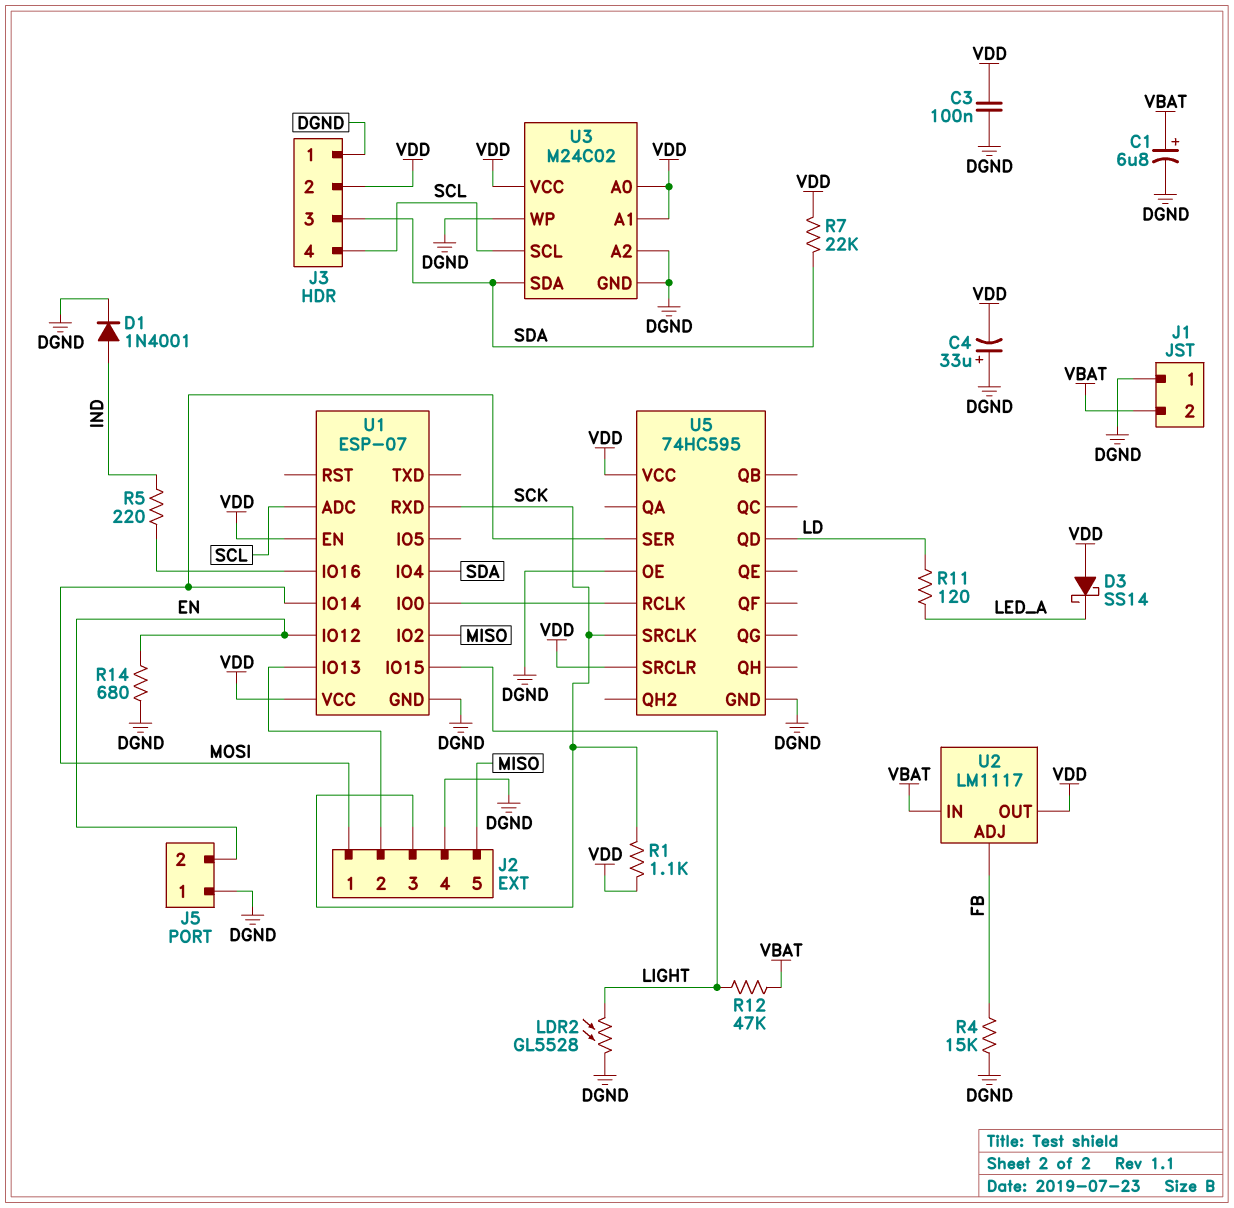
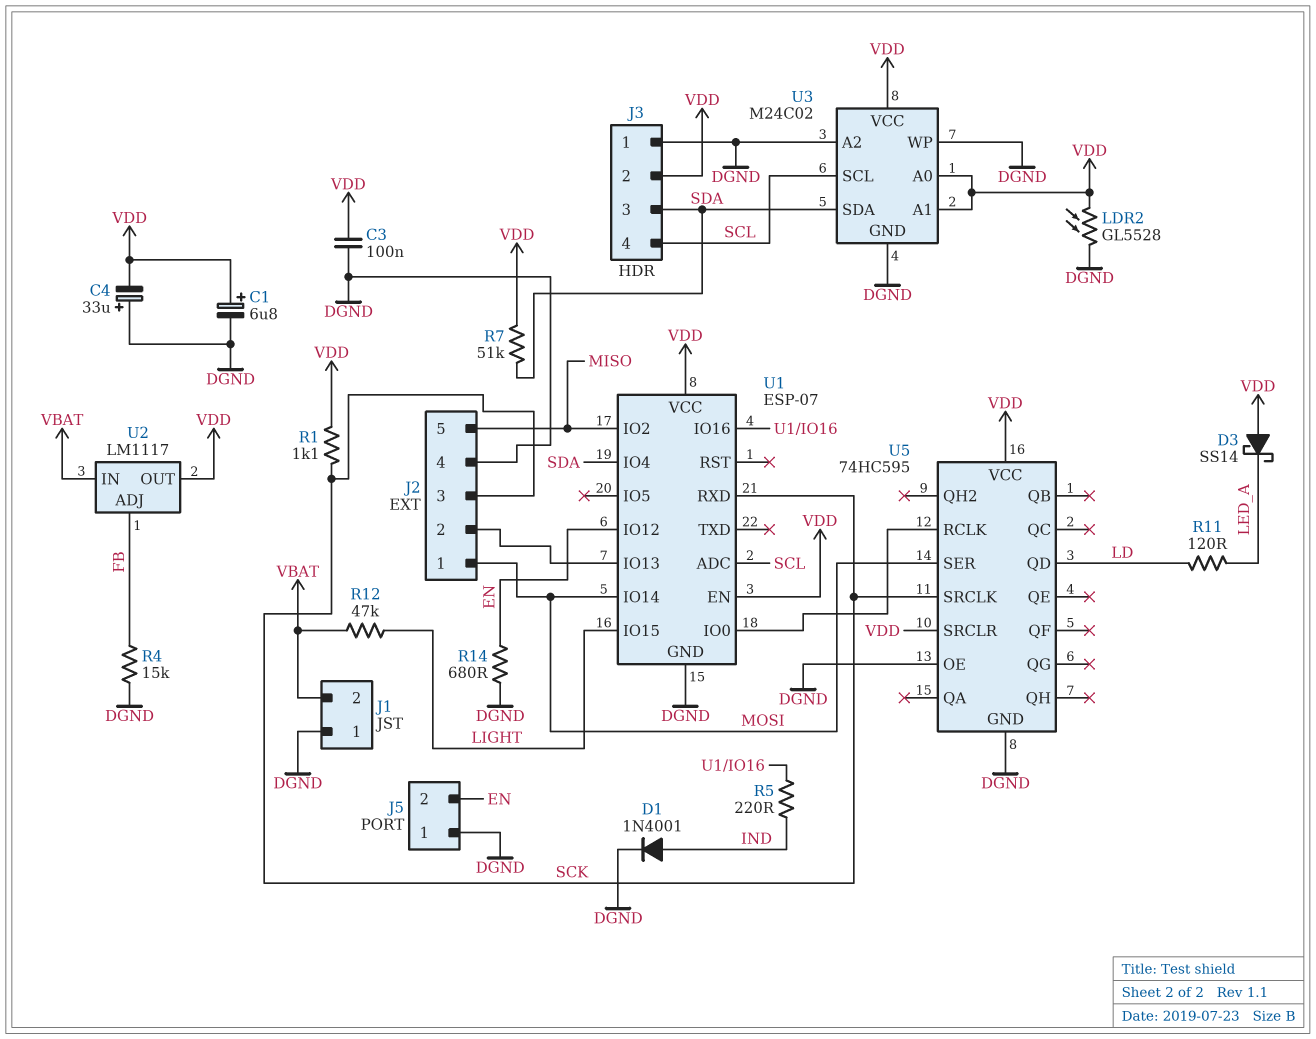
C1: 6.8uF (plus VBAT, minus DGND) -> 6.8uF (plus VDD, minus DGND)
LDR2: GL5528 (DGND, LIGHT) -> GL5528 (DGND, VDD)
R7: 22k (SDA, VDD) -> 51k (SDA, VDD)

